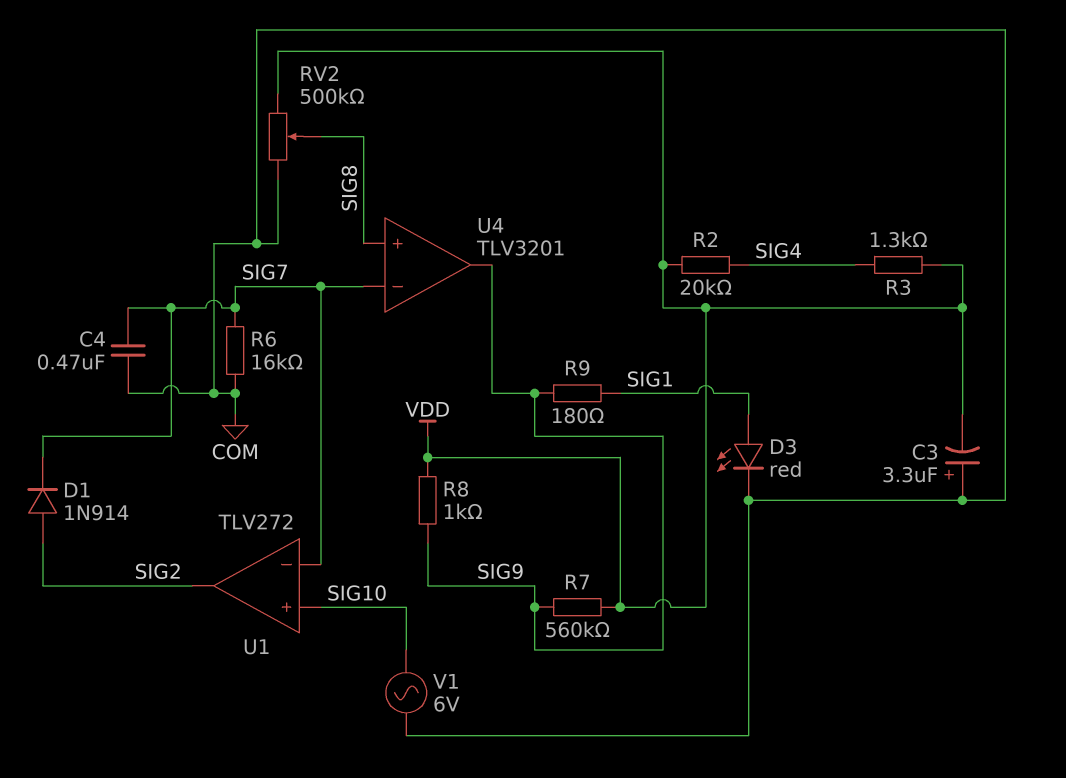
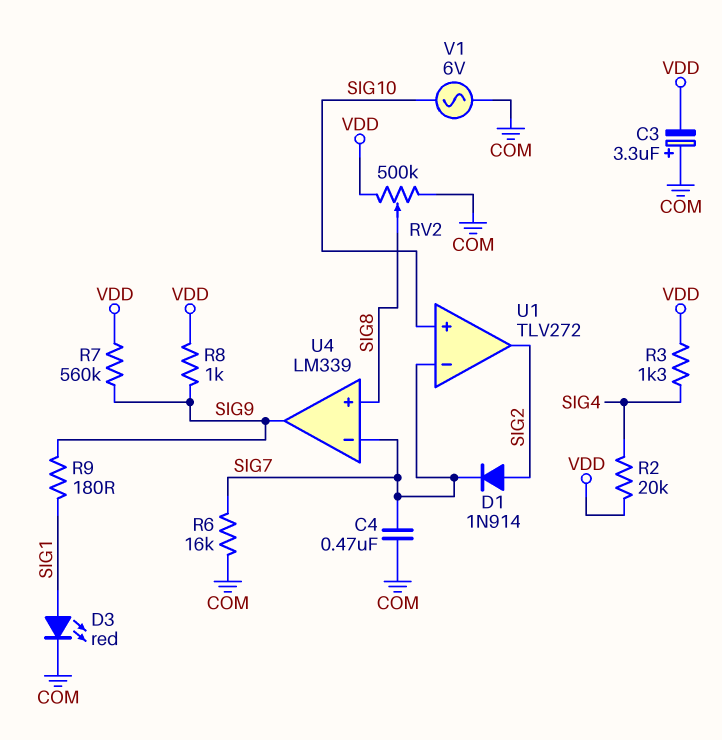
U4: TLV3201 -> LM339

